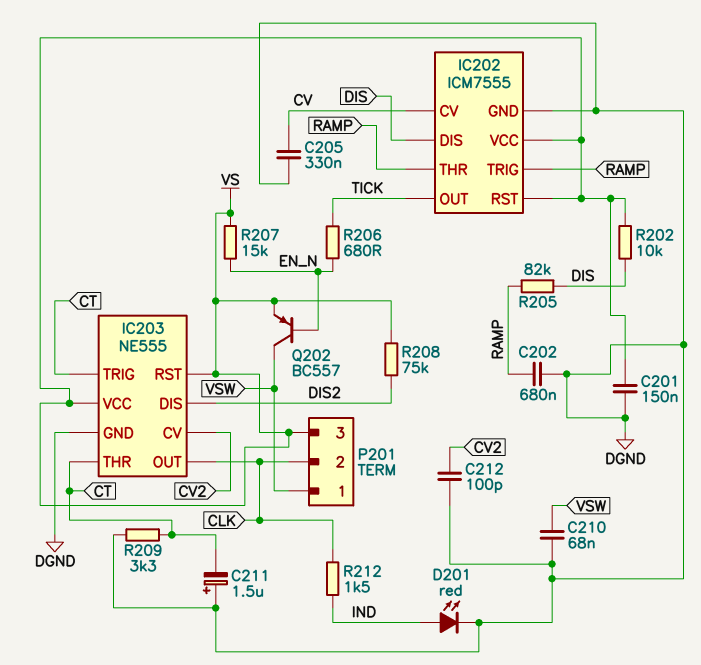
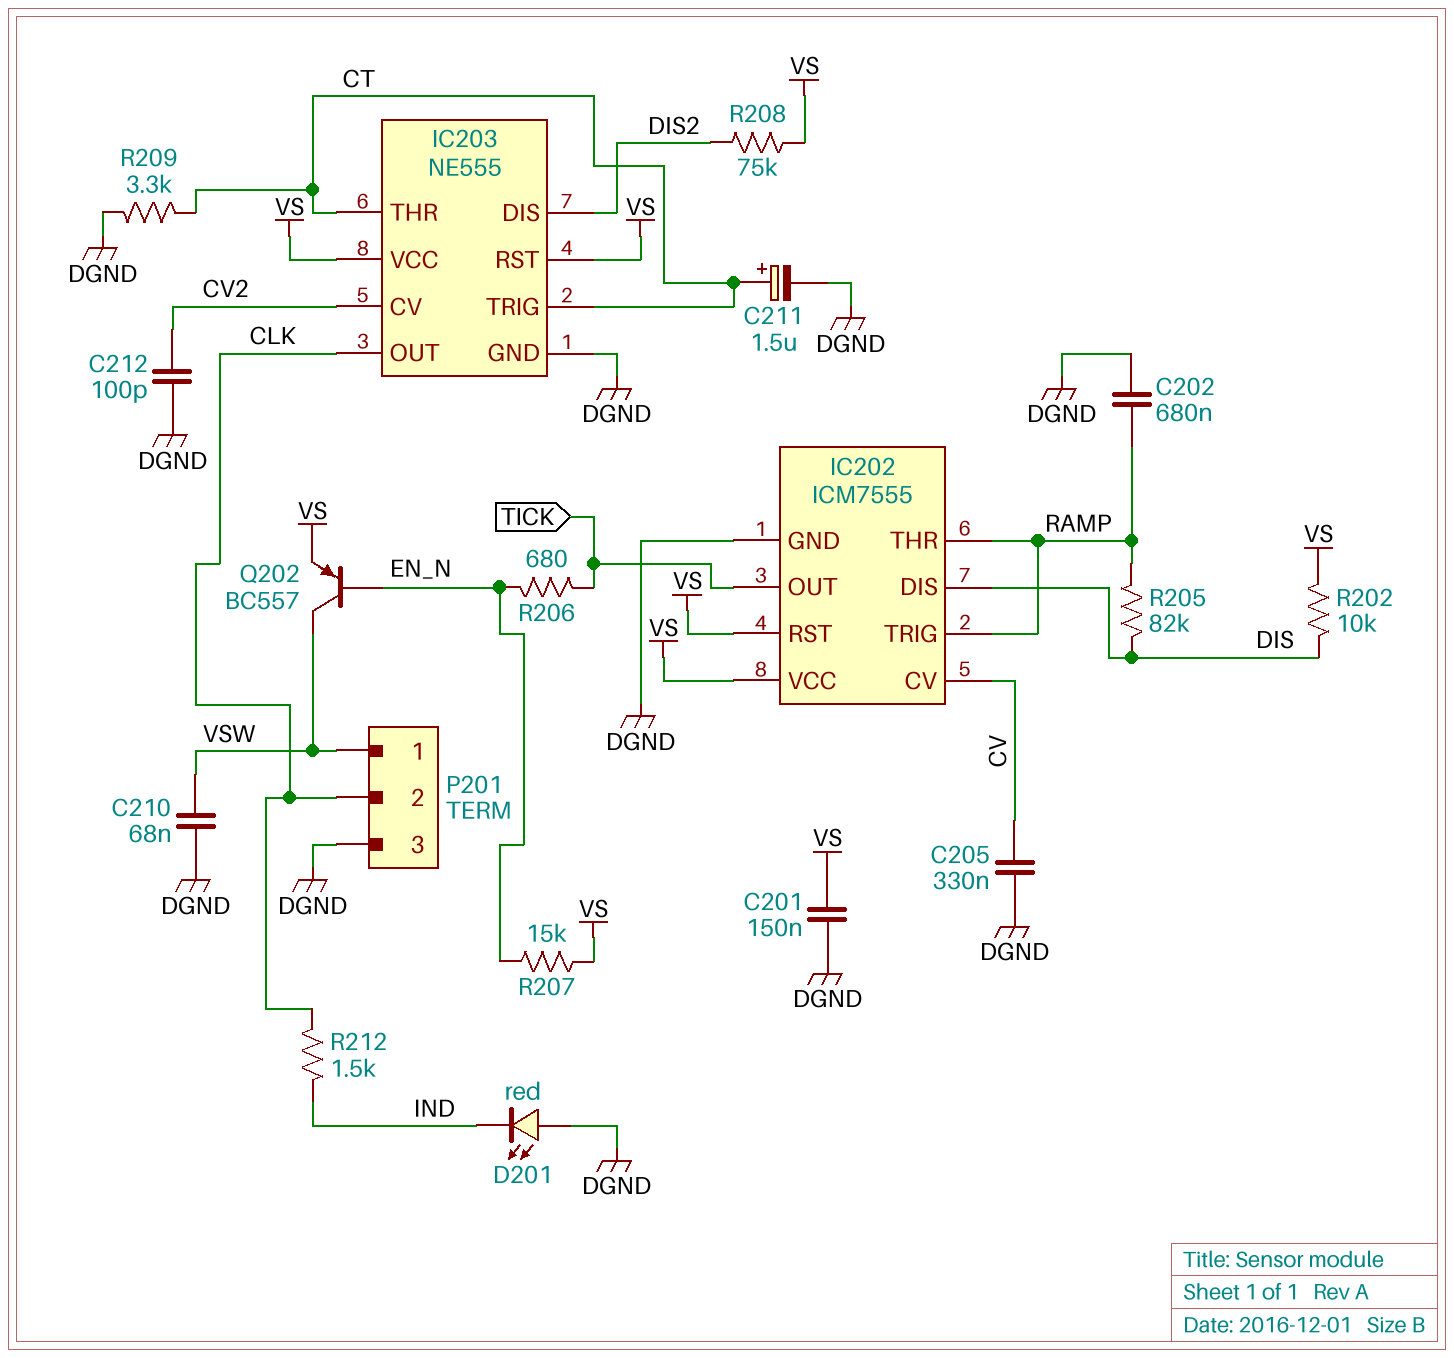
C211: 1.5uF (plus DGND, minus CT) -> 1.5uF (plus CT, minus DGND)
D201: LED red (A IND, K DGND) -> LED red (A DGND, K IND)
P201 pin 3: VS -> DGND

